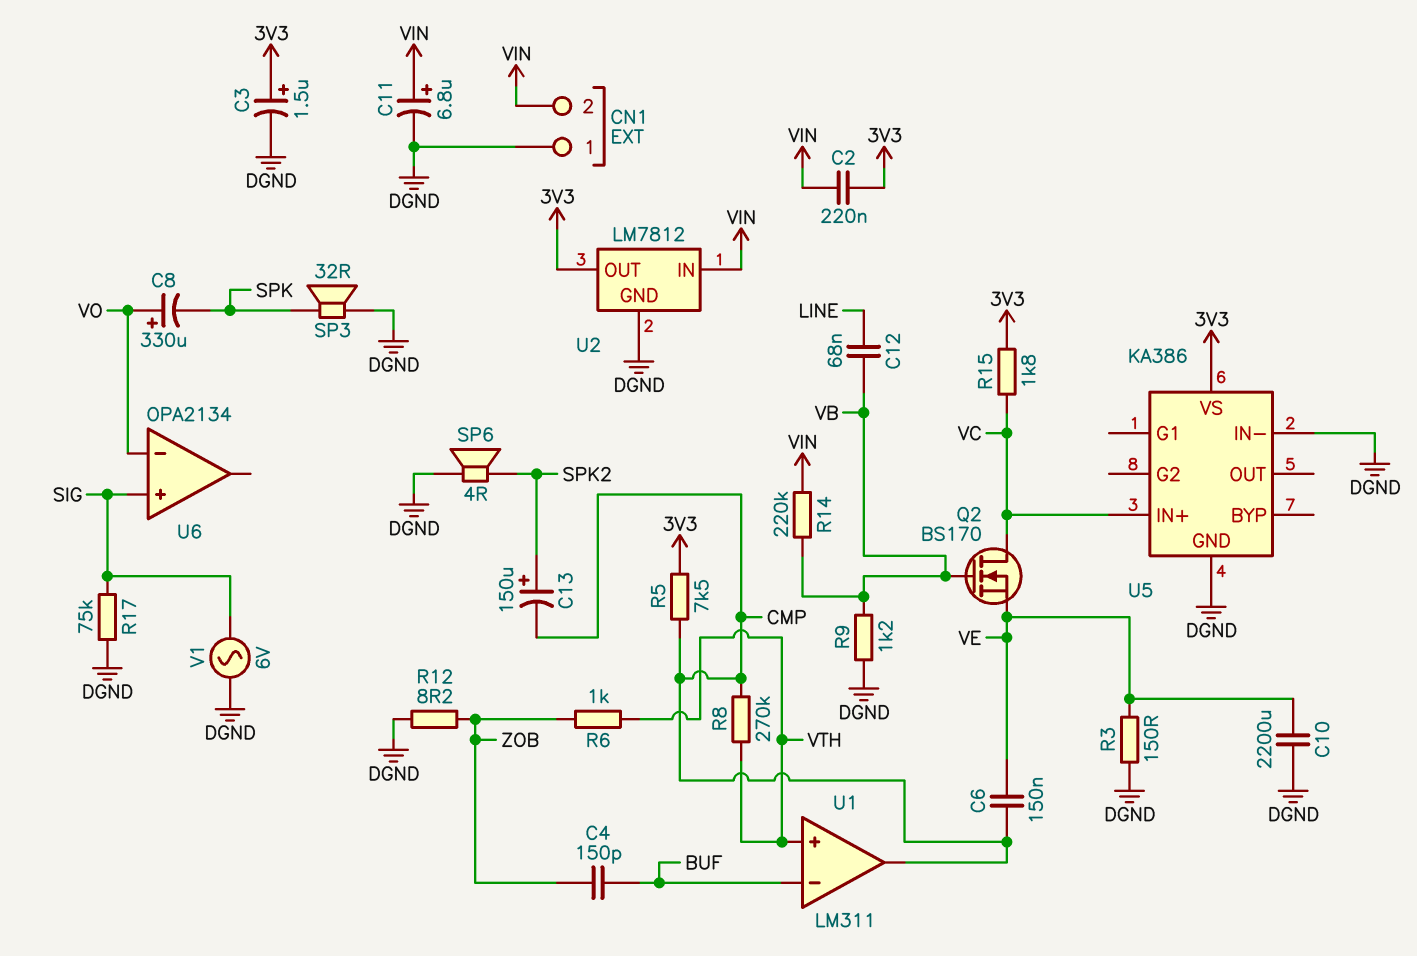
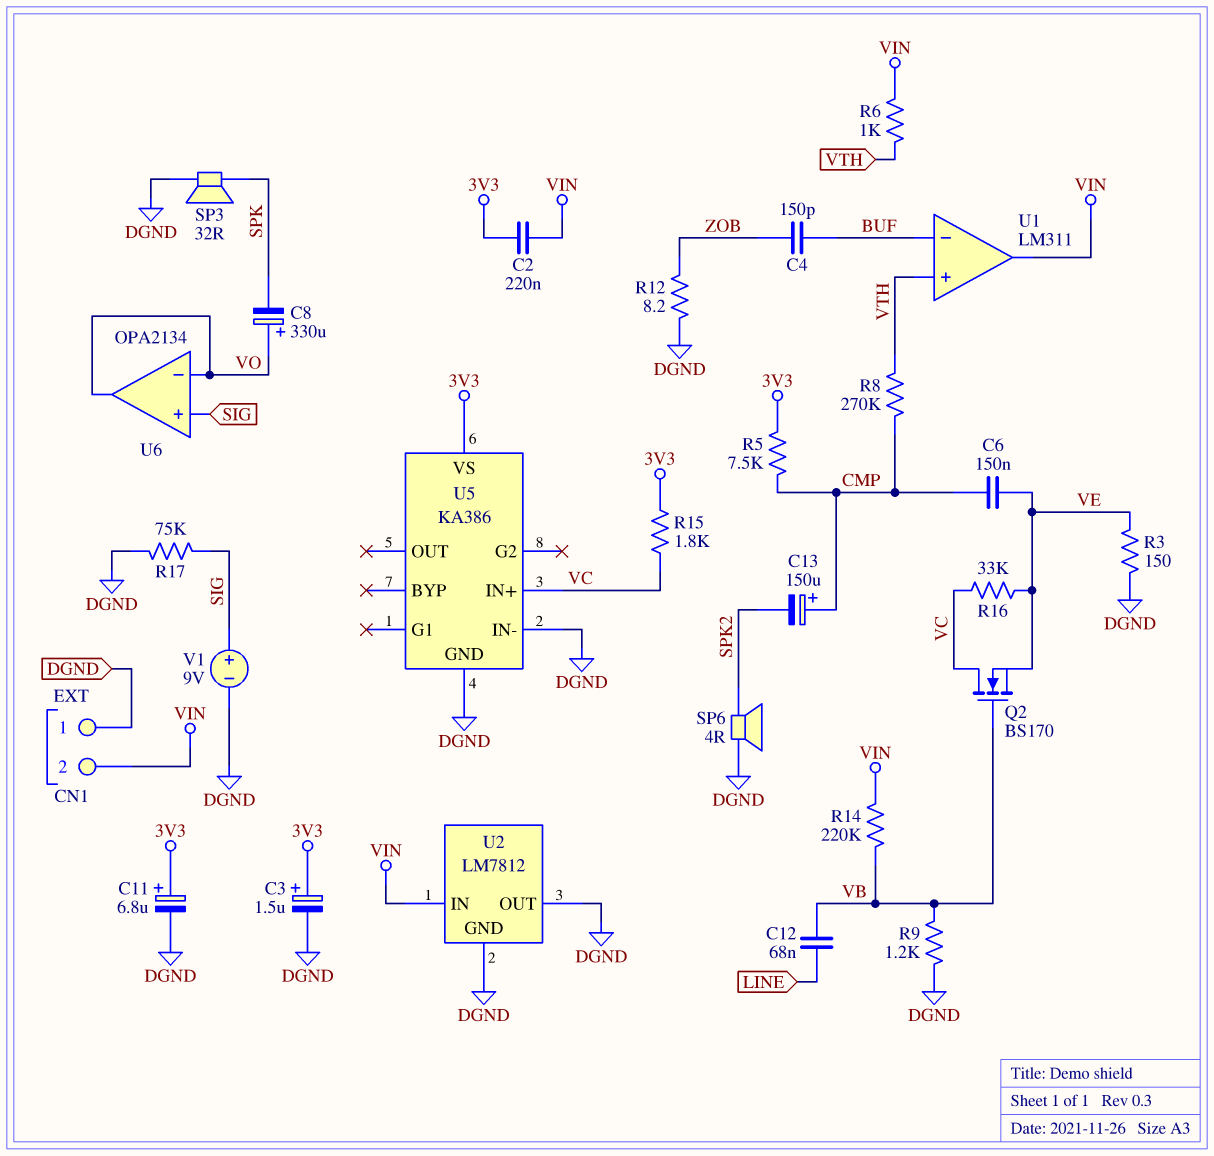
C10: 2200uF (DGND, VE) -> none
C11: 6.8uF (plus VIN, minus DGND) -> 6.8uF (plus 3V3, minus DGND)
C13: 150uF (plus SPK2, minus CMP) -> 150uF (plus CMP, minus SPK2)
R6: 1k (VTH, ZOB) -> 1k (VIN, VTH)
R16: none -> 33k (VC, VE)
U1 pin out: CMP -> VIN
U2 pin OUT: 3V3 -> DGND
U6 pin out: none -> VO
V1: AC 6V (DGND, SIG) -> 9V (plus SIG, minus DGND)

